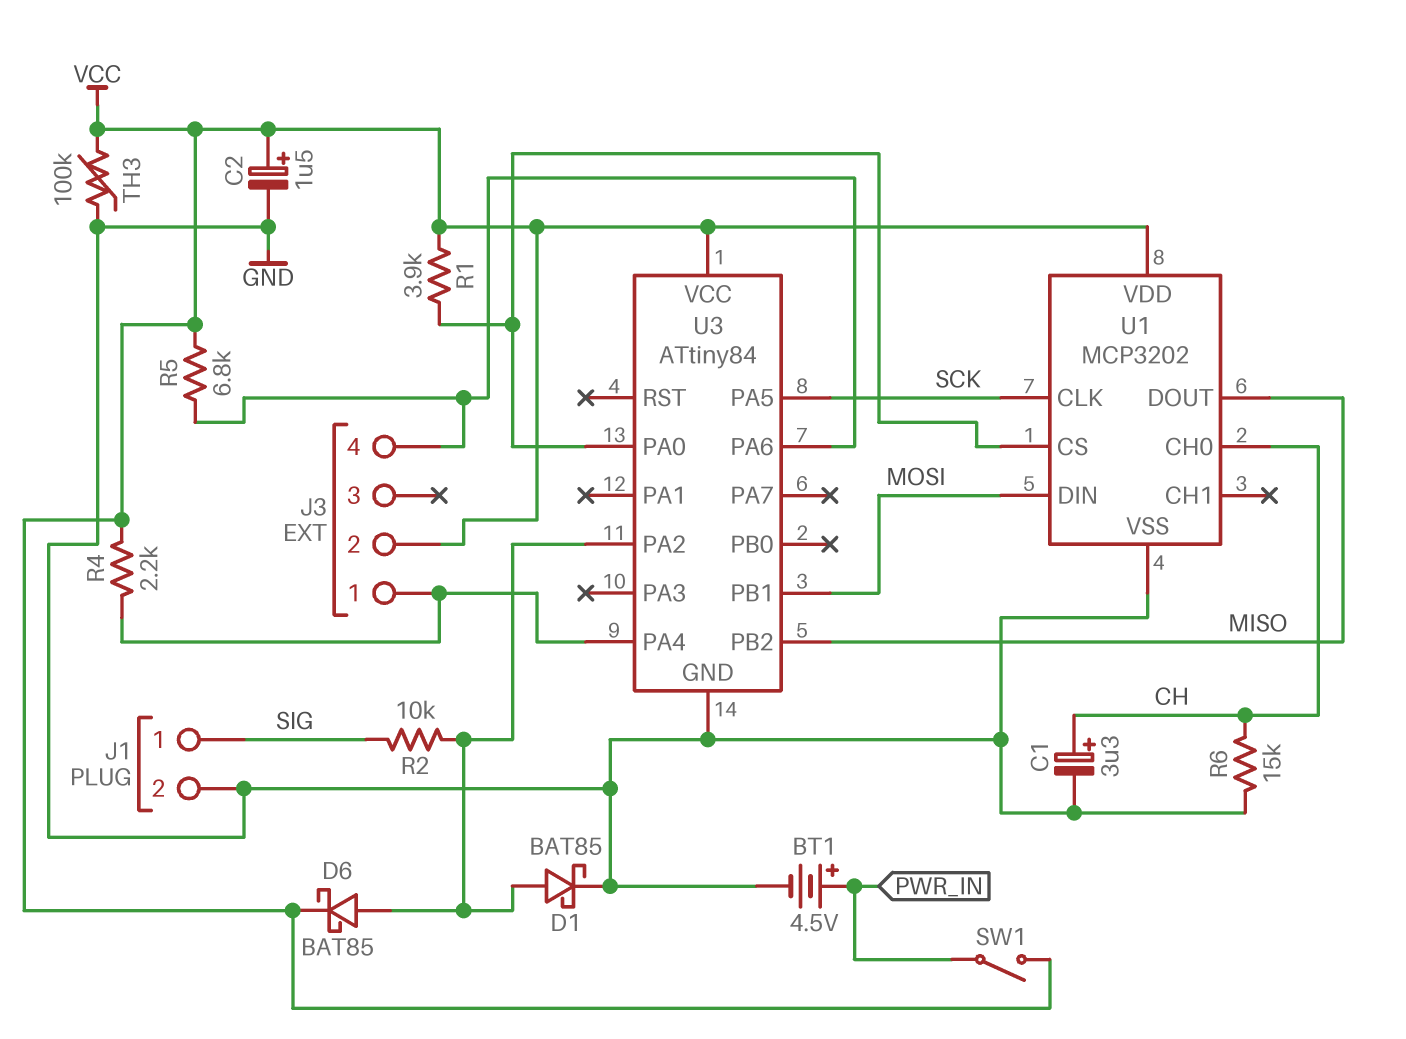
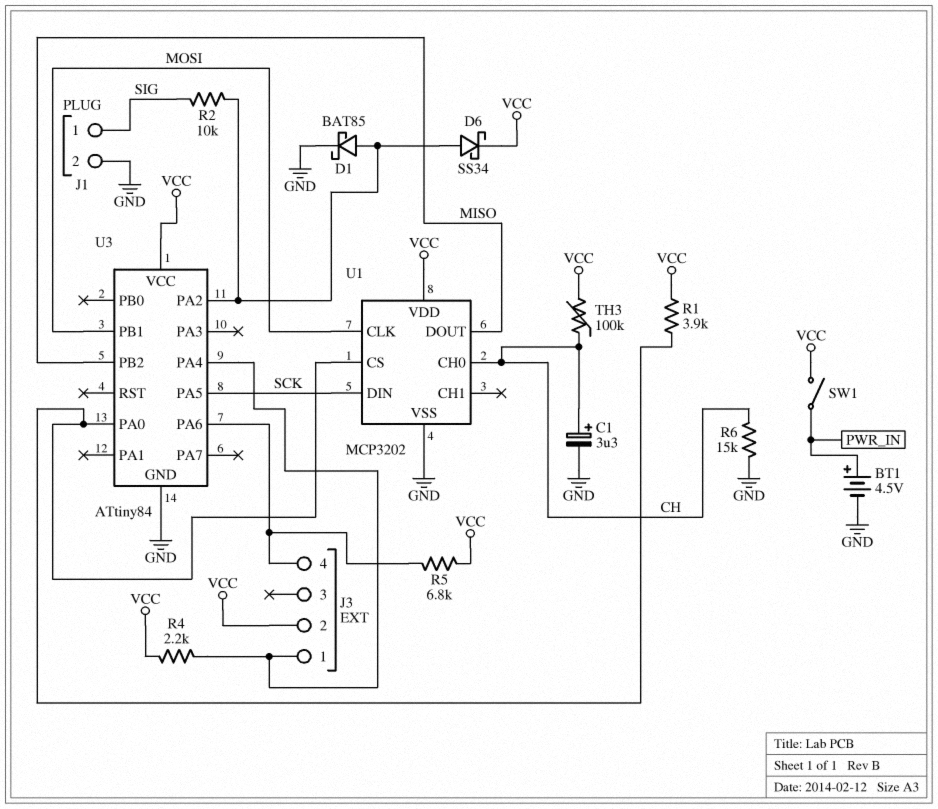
C2: 1.5uF (plus VCC, minus GND) -> none
D6: schottky BAT85 (A U3/PA2, K VCC) -> schottky SS34 (A U3/PA2, K VCC)
TH3: 100k (GND, VCC) -> 100k (CH, VCC)
U1 pin CLK: SCK -> MOSI
U1 pin DIN: MOSI -> SCK

